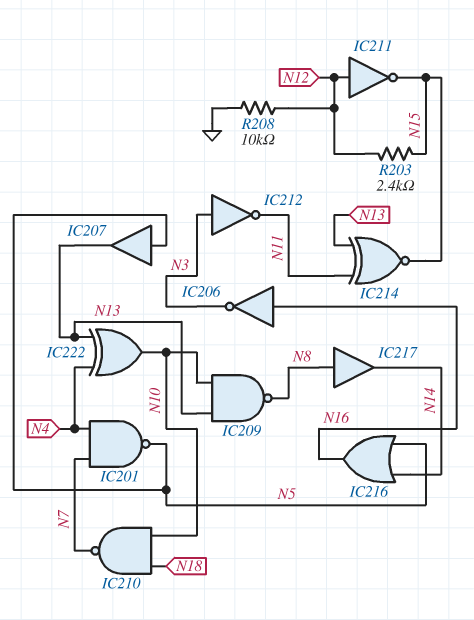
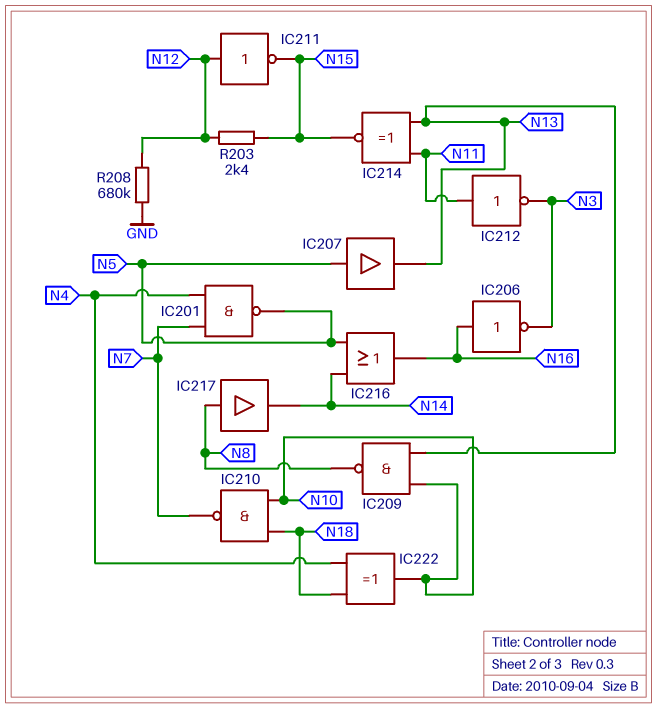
IC212: NOT (in N3, out N11) -> NOT (in N11, out N3)
IC222: XOR (in N4, in N13, out N10) -> XOR (in N4, in N18, out N10)
R208: 10k (GND, N12) -> 680k (GND, N12)

